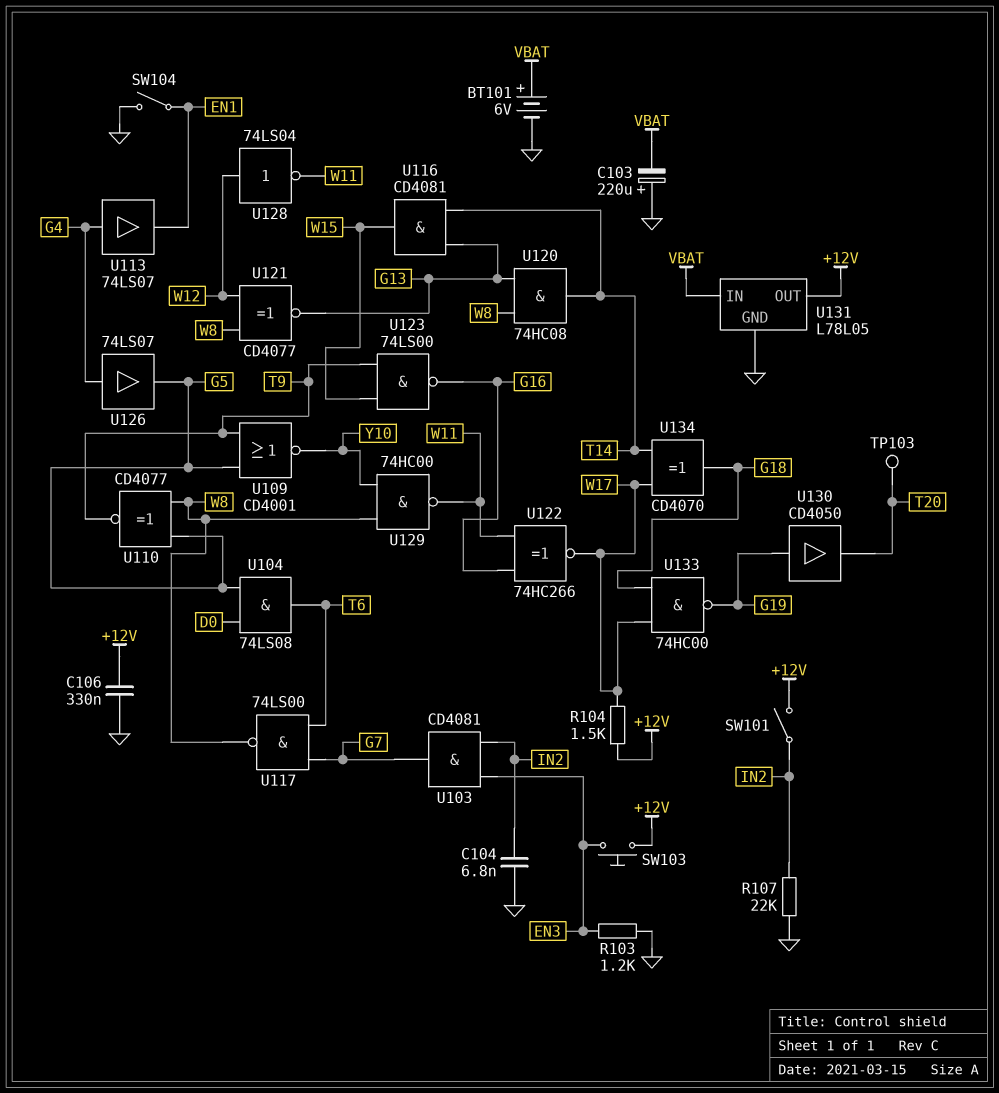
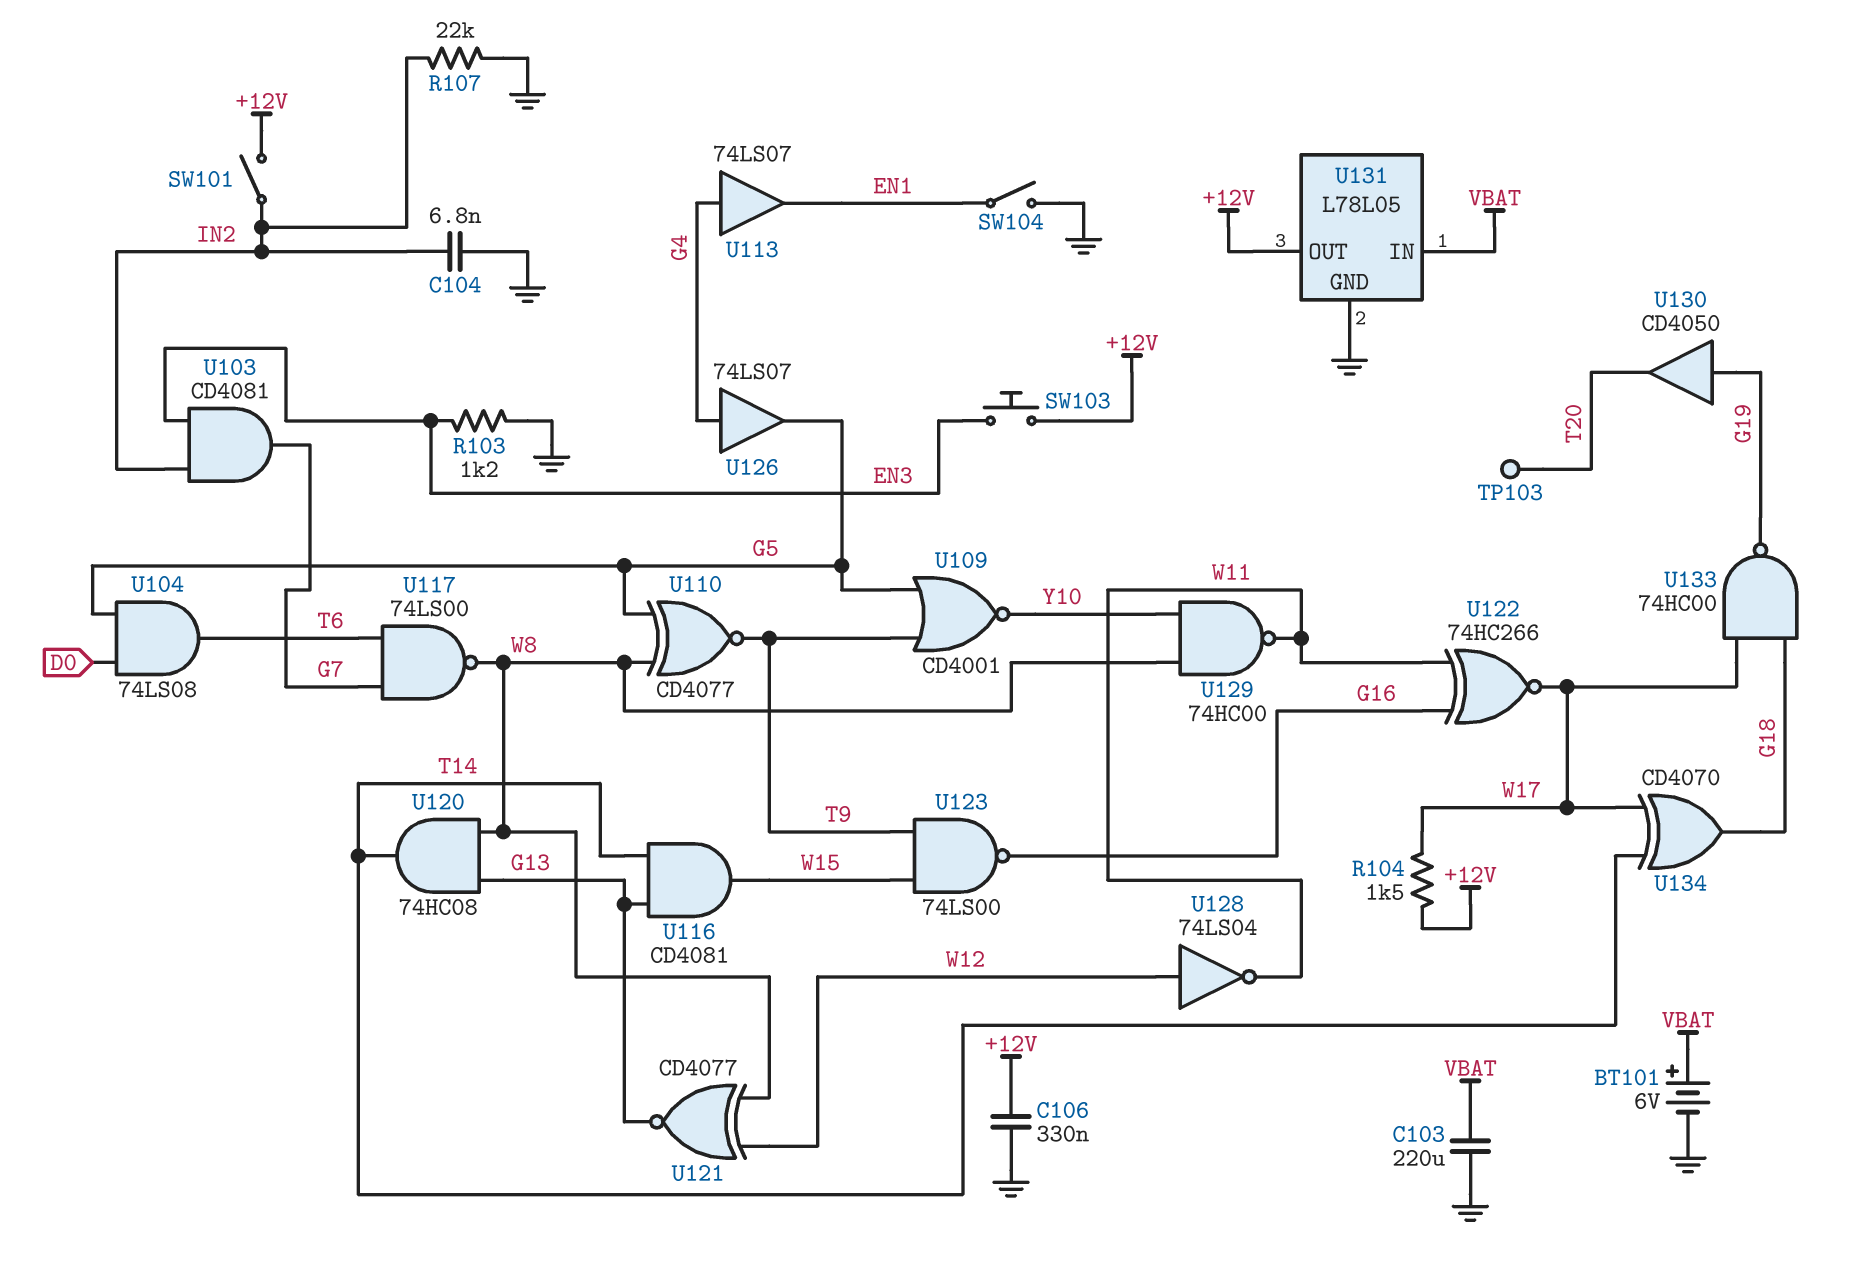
C103: 220uF (plus GND, minus VBAT) -> 220uF (GND, VBAT)

